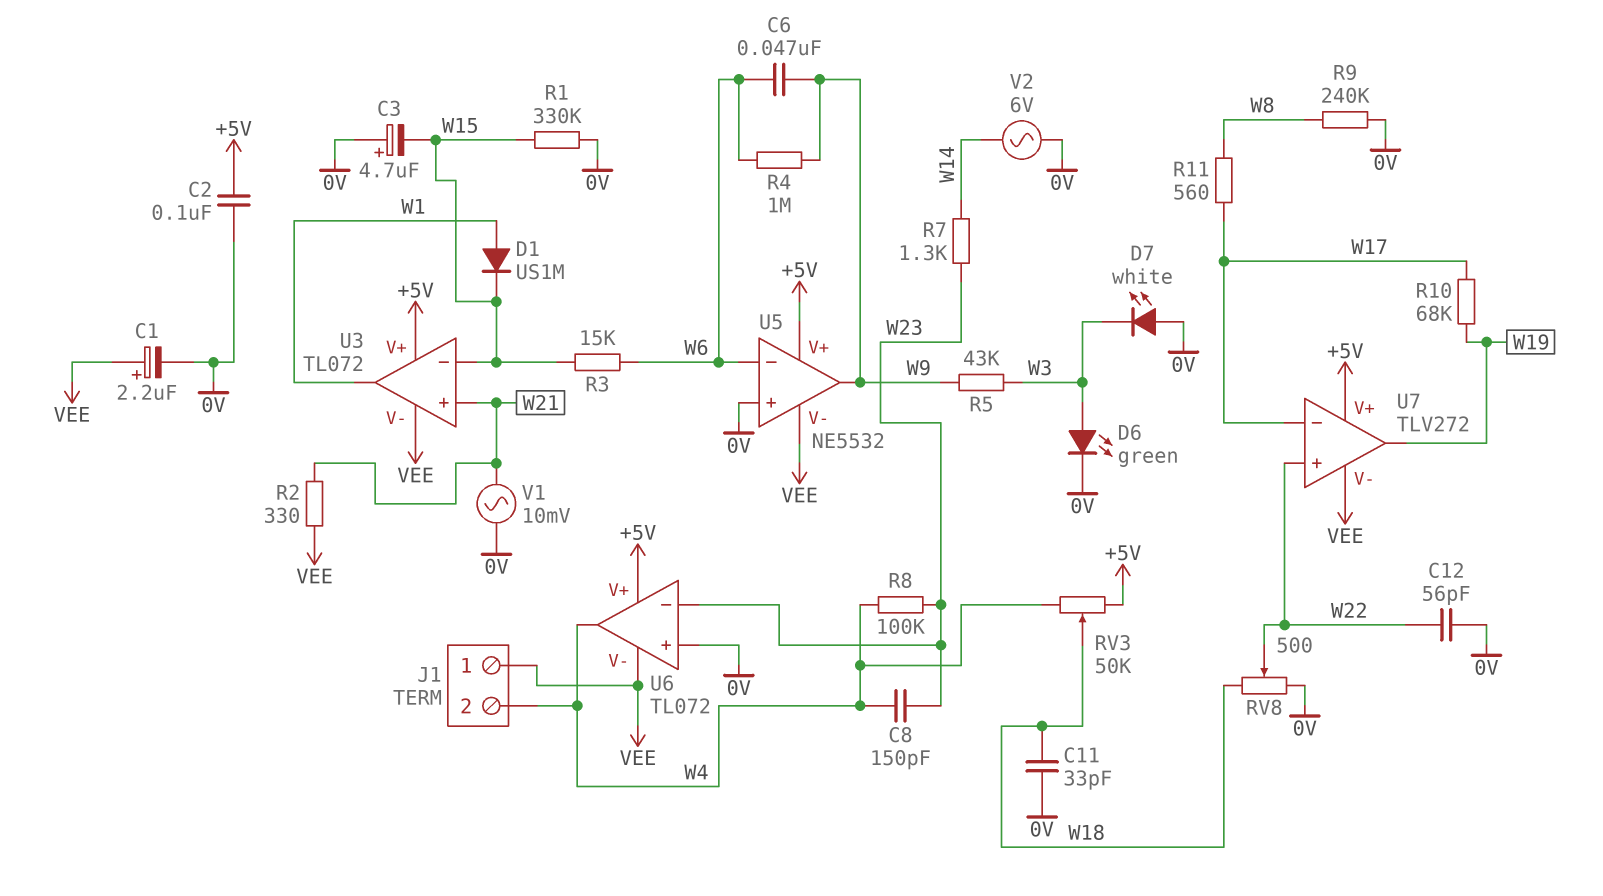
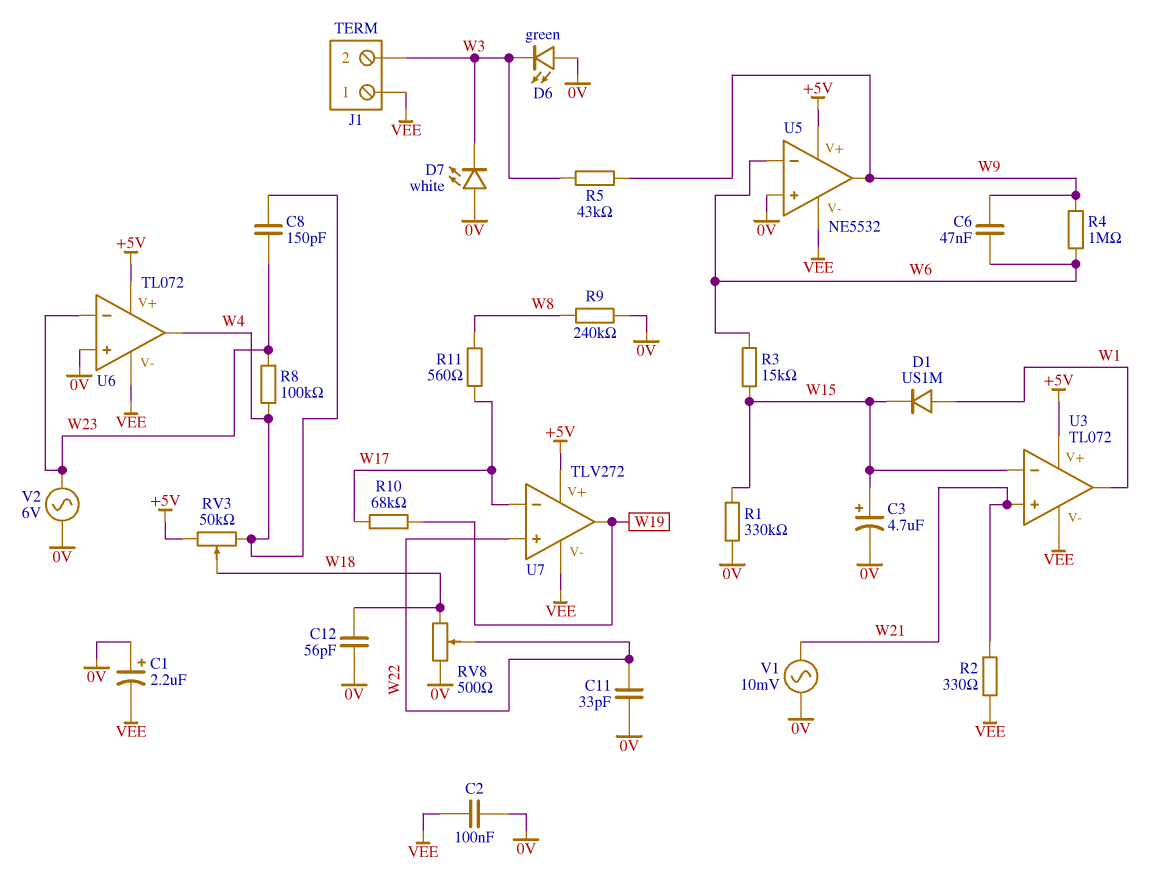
C1: 2.2uF (plus VEE, minus 0V) -> 2.2uF (plus 0V, minus VEE)
C2: 100nF (+5V, 0V) -> 100nF (0V, VEE)
C3: 4.7uF (plus 0V, minus W15) -> 4.7uF (plus W15, minus 0V)
C11: 33pF (0V, W18) -> 33pF (0V, W22)
C12: 56pF (0V, W22) -> 56pF (0V, W18)
D6: LED green (A W3, K 0V) -> LED green (A 0V, K W3)
J1 pin 2: W4 -> W3
R7: 1.3k (W14, W23) -> none
V2: AC 6V (0V, W14) -> AC 6V (0V, W23)

